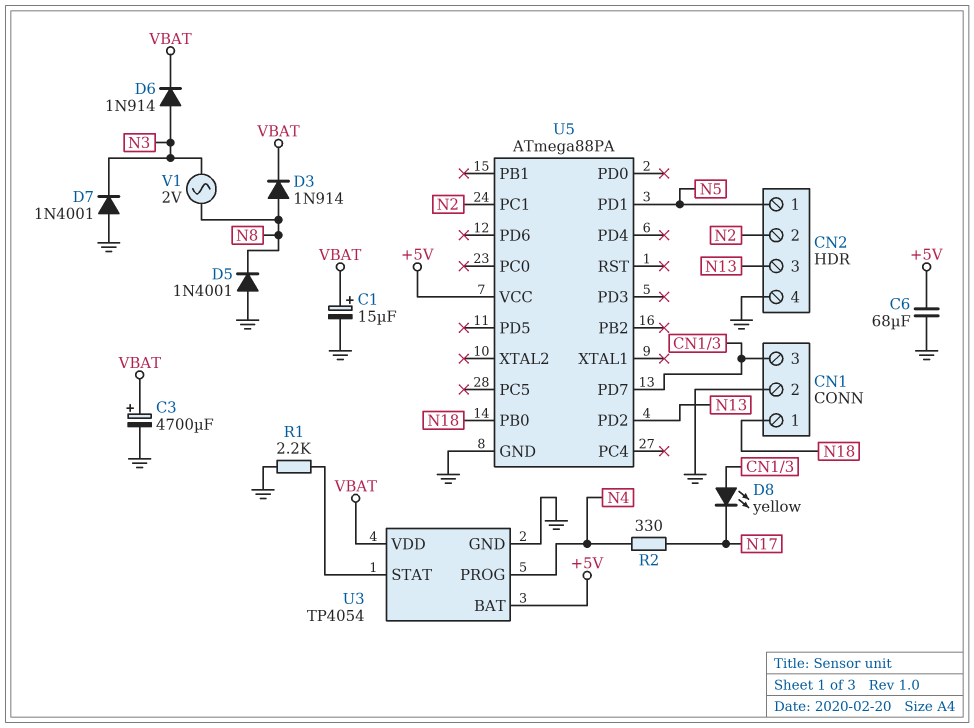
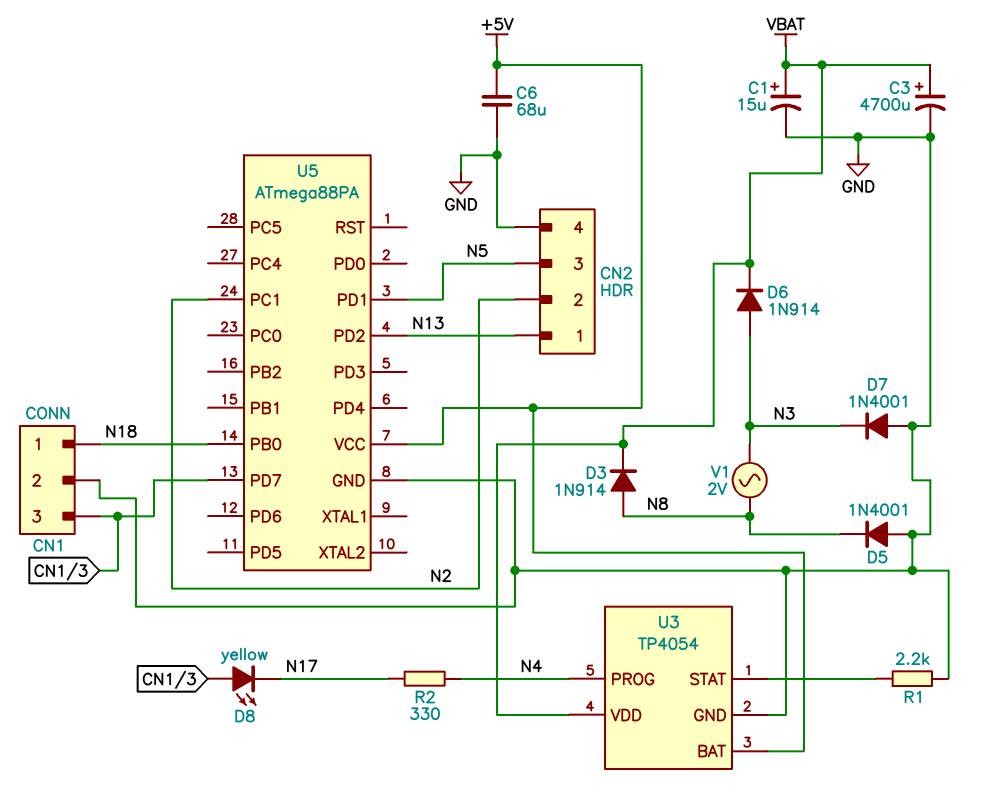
CN2 pin 1: N5 -> N13
CN2 pin 3: N13 -> N5

